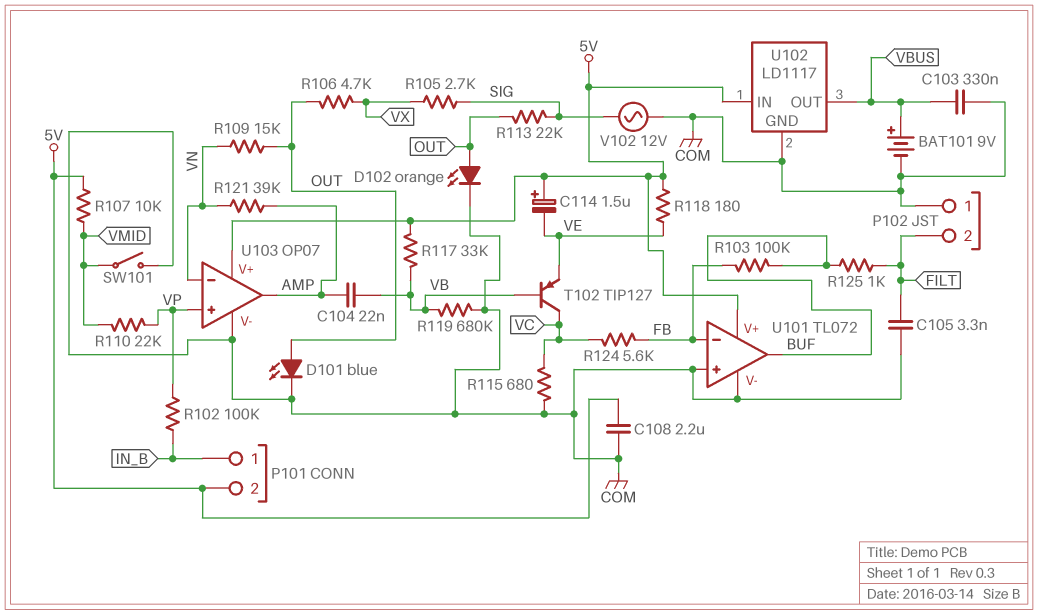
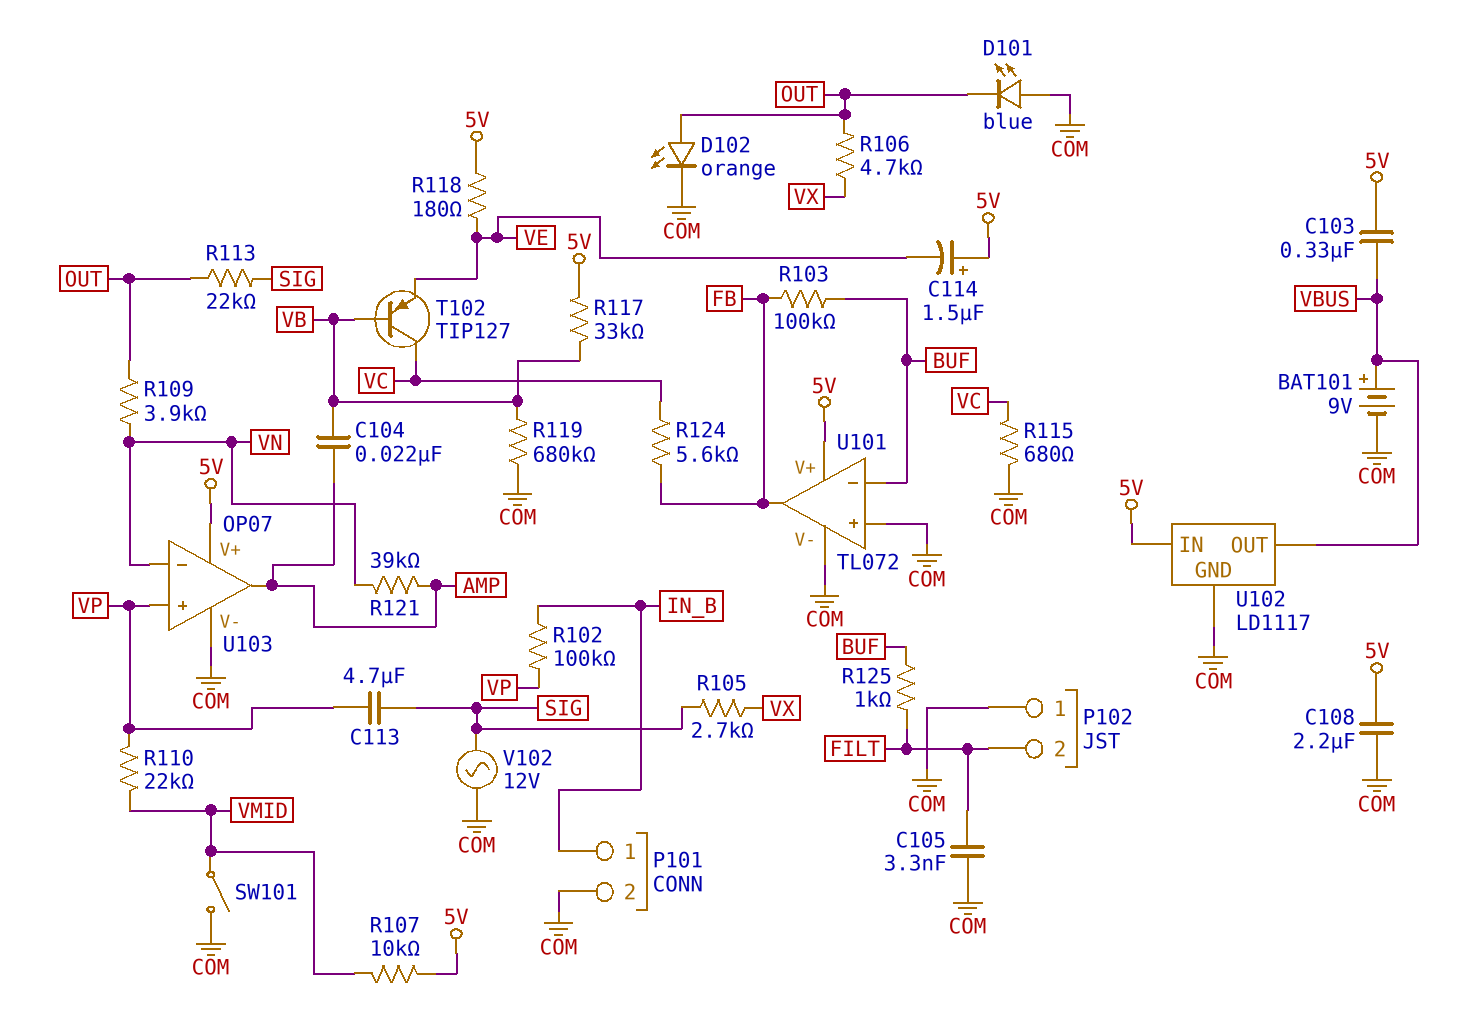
C103: 330nF (COM, VBUS) -> 330nF (5V, VBUS)
C113: none -> 4.7uF (SIG, VP)
D101: LED blue (A OUT, K COM) -> LED blue (A COM, K OUT)
P101 pin 2: 5V -> COM
R109: 15k (OUT, VN) -> 3.9k (OUT, VN)
U101 pin in-: FB -> BUF
U101 pin out: BUF -> FB

